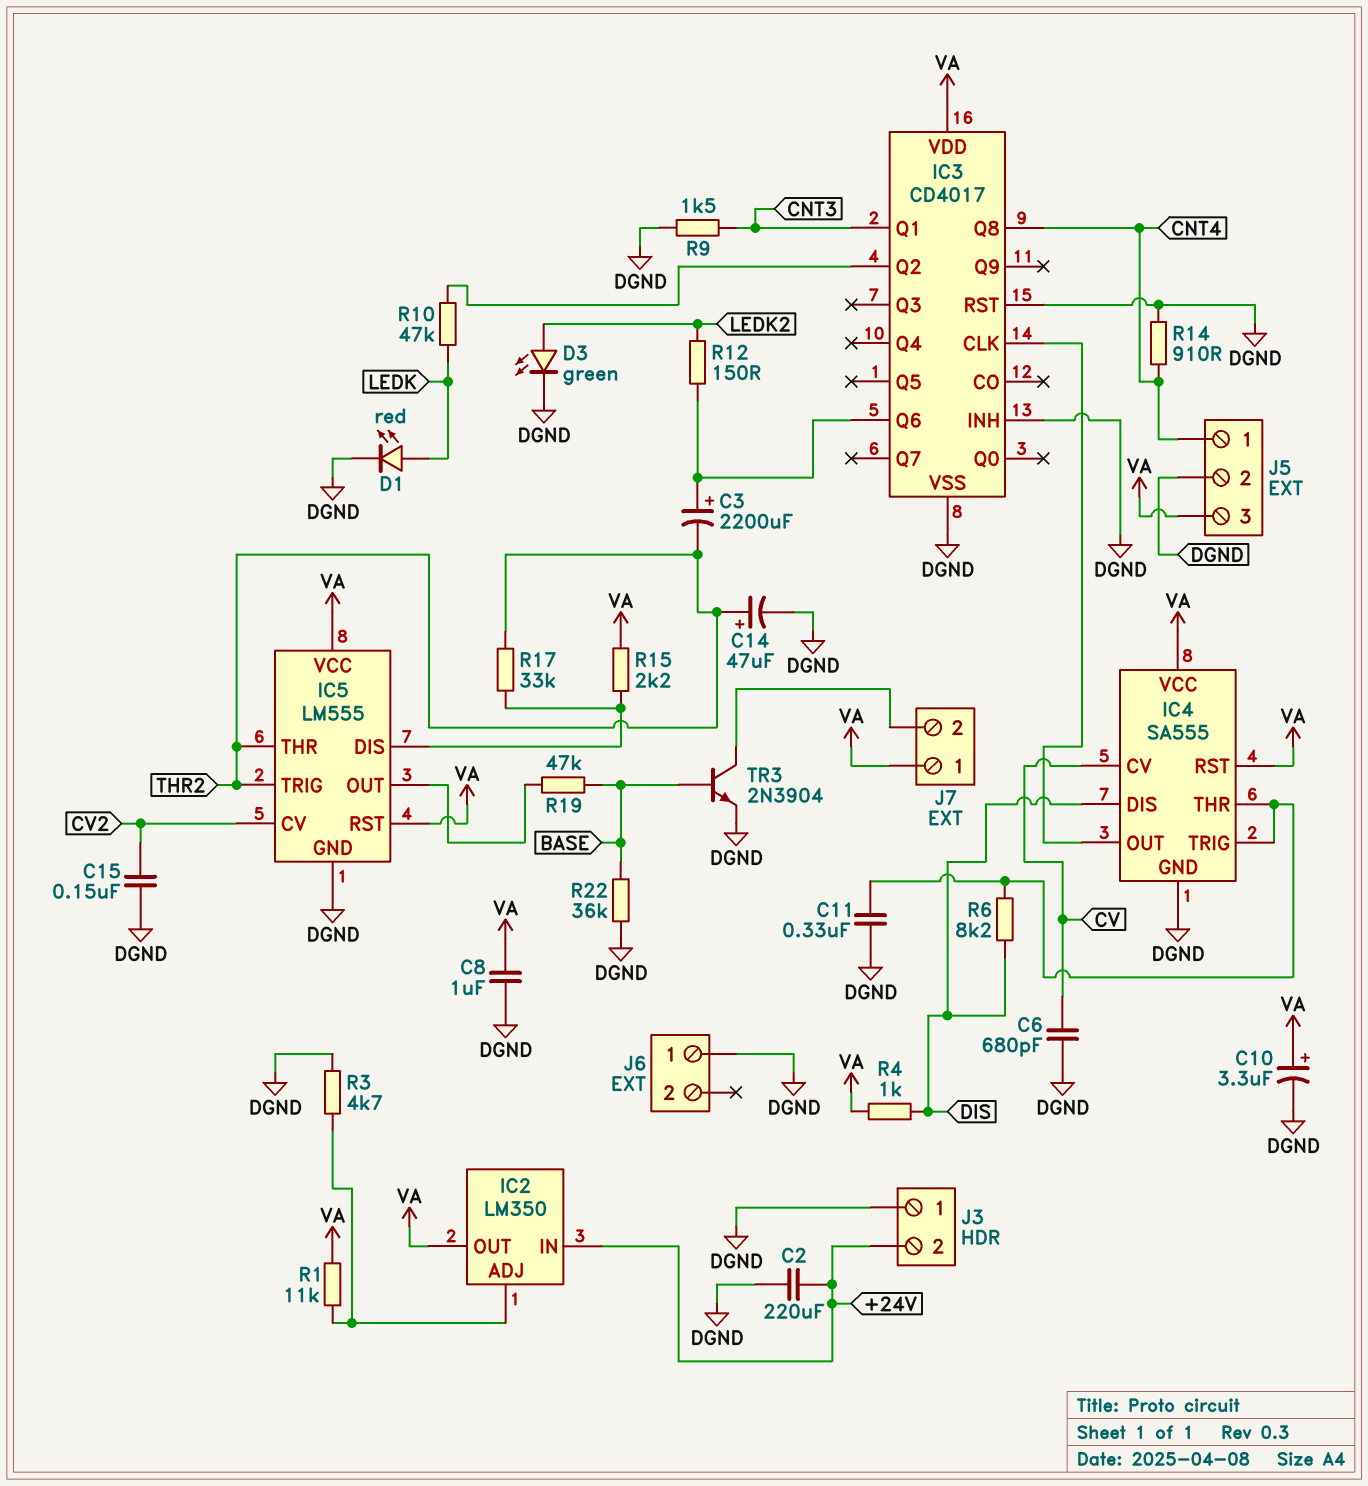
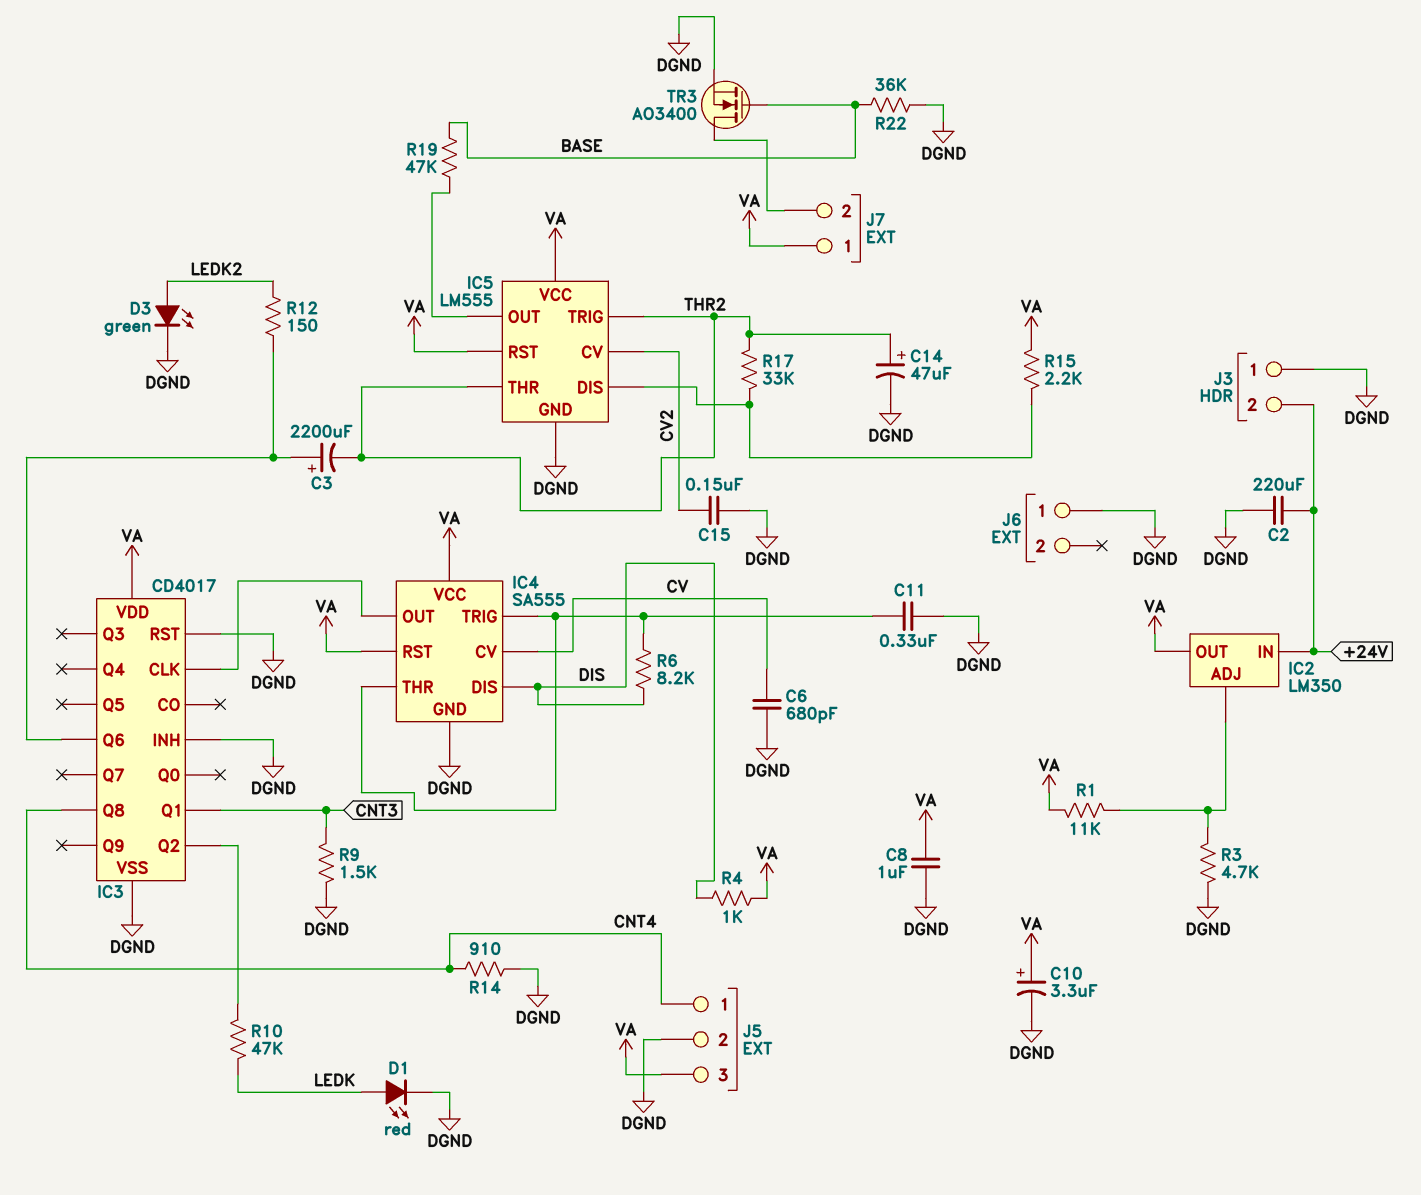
TR3: NPN 2N3904 (B BASE, C J7/2, E DGND) -> NMOS AO3400 (G BASE, D J7/2, S DGND)

